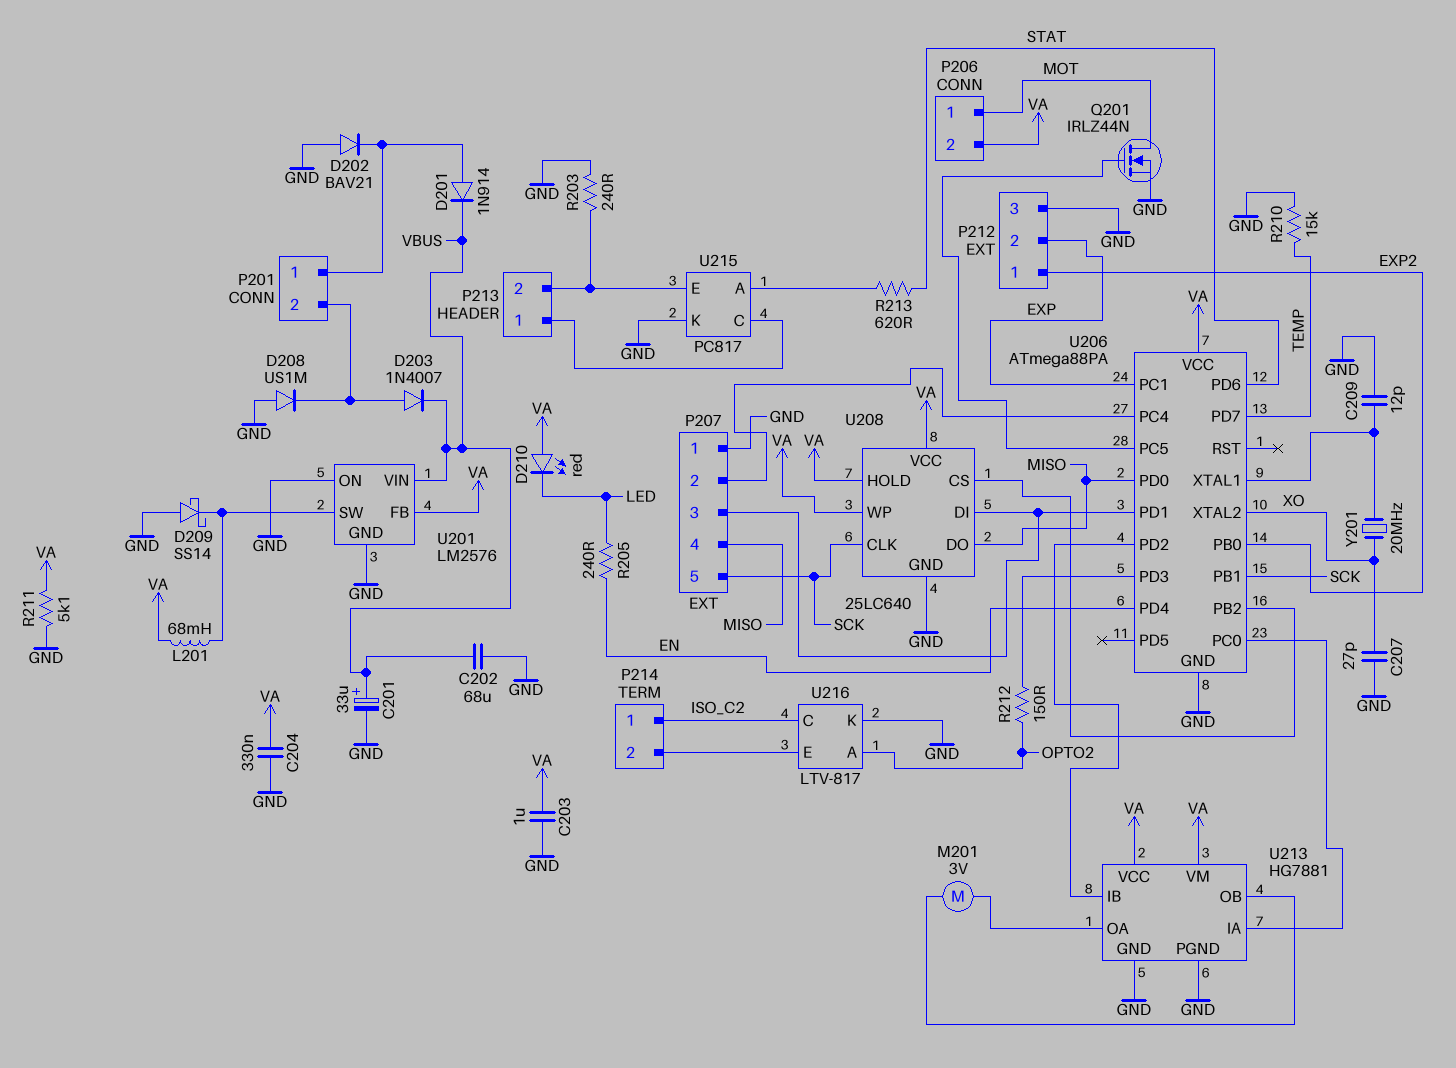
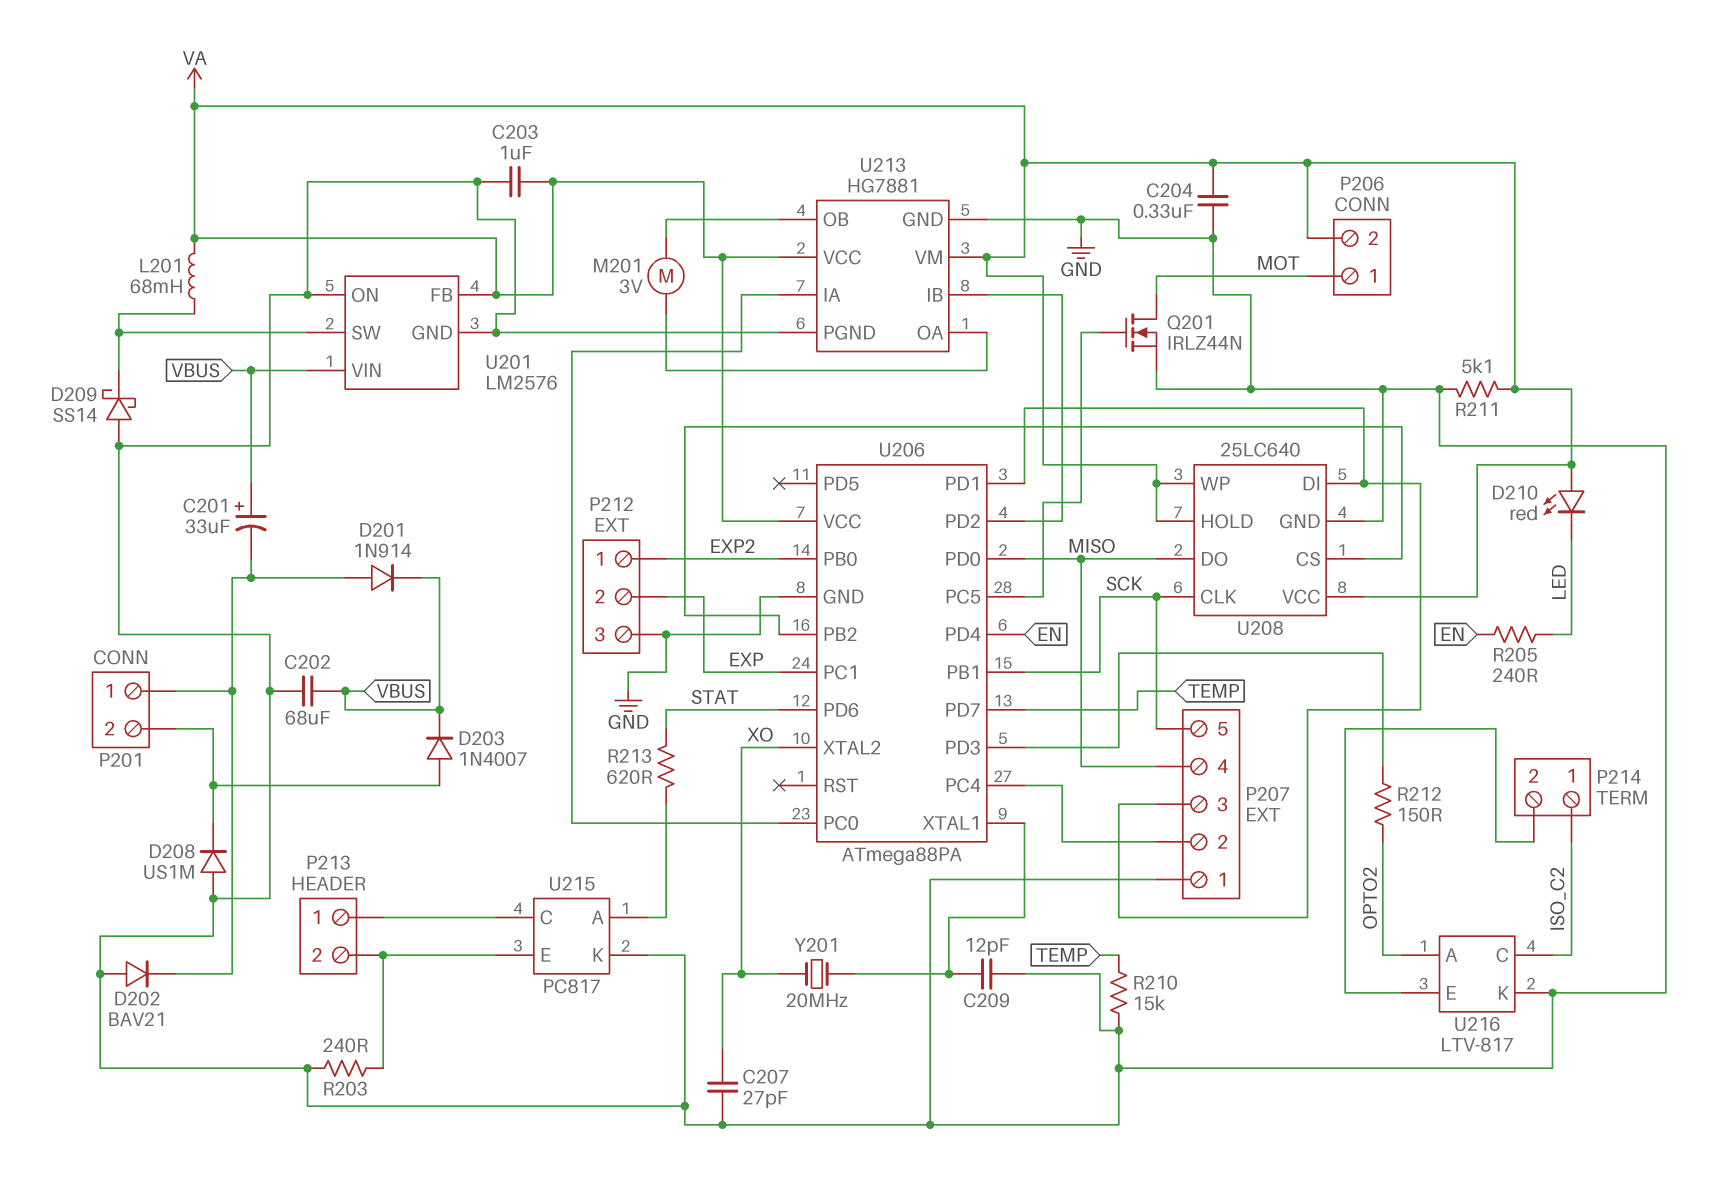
C201: 33uF (plus VBUS, minus GND) -> 33uF (plus VBUS, minus P201/1)

